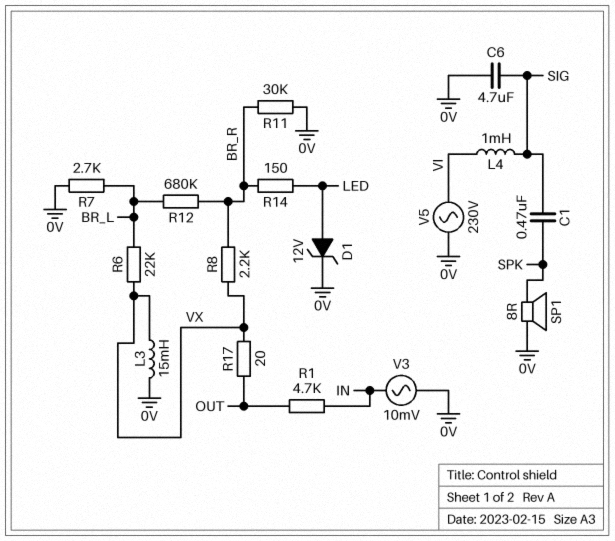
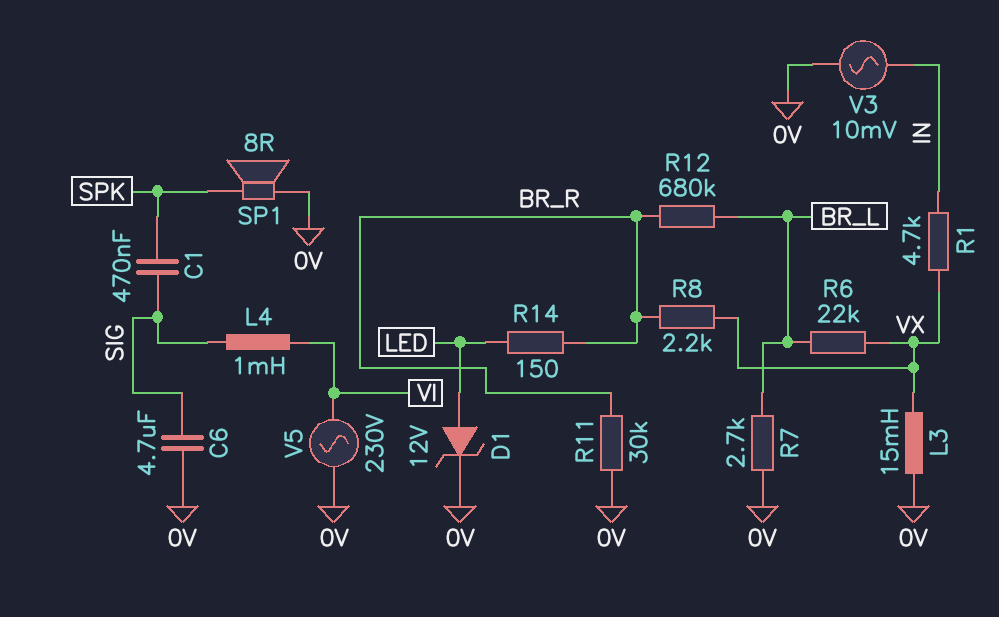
R1: 4.7k (IN, OUT) -> 4.7k (IN, VX)
R17: 20 (OUT, VX) -> none

